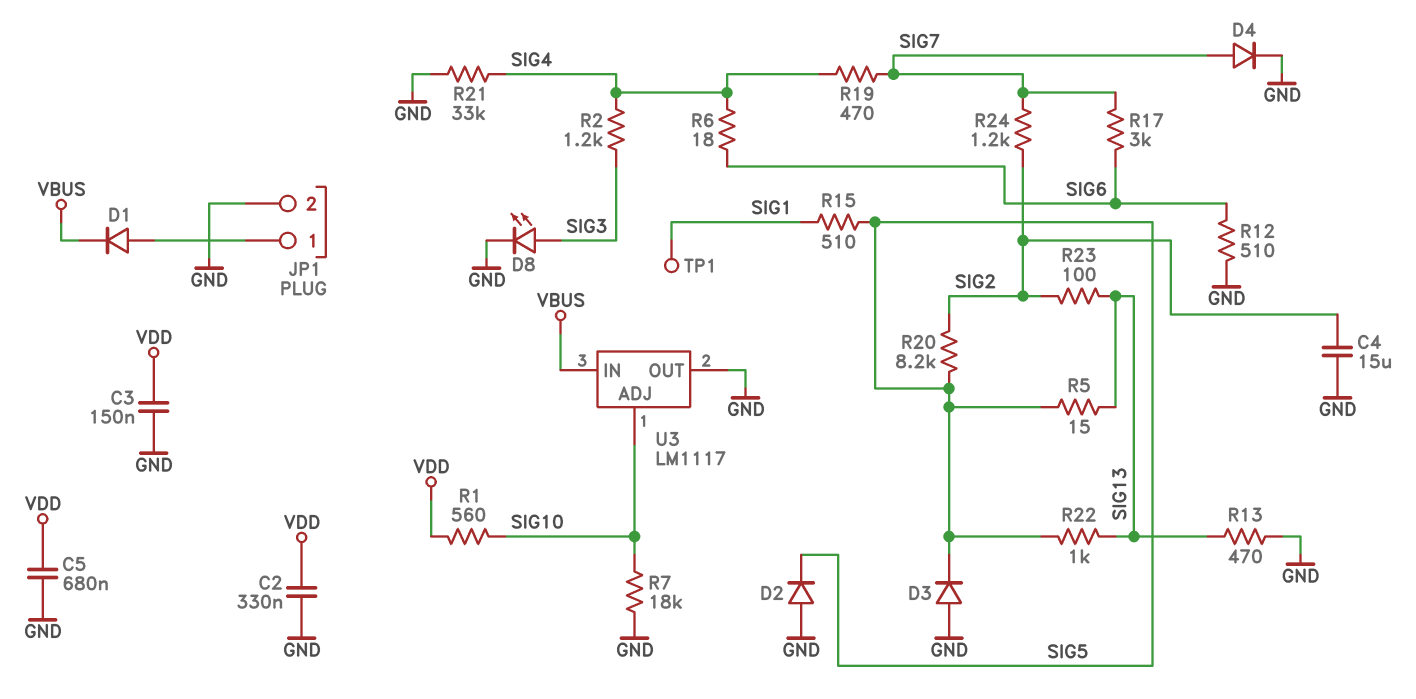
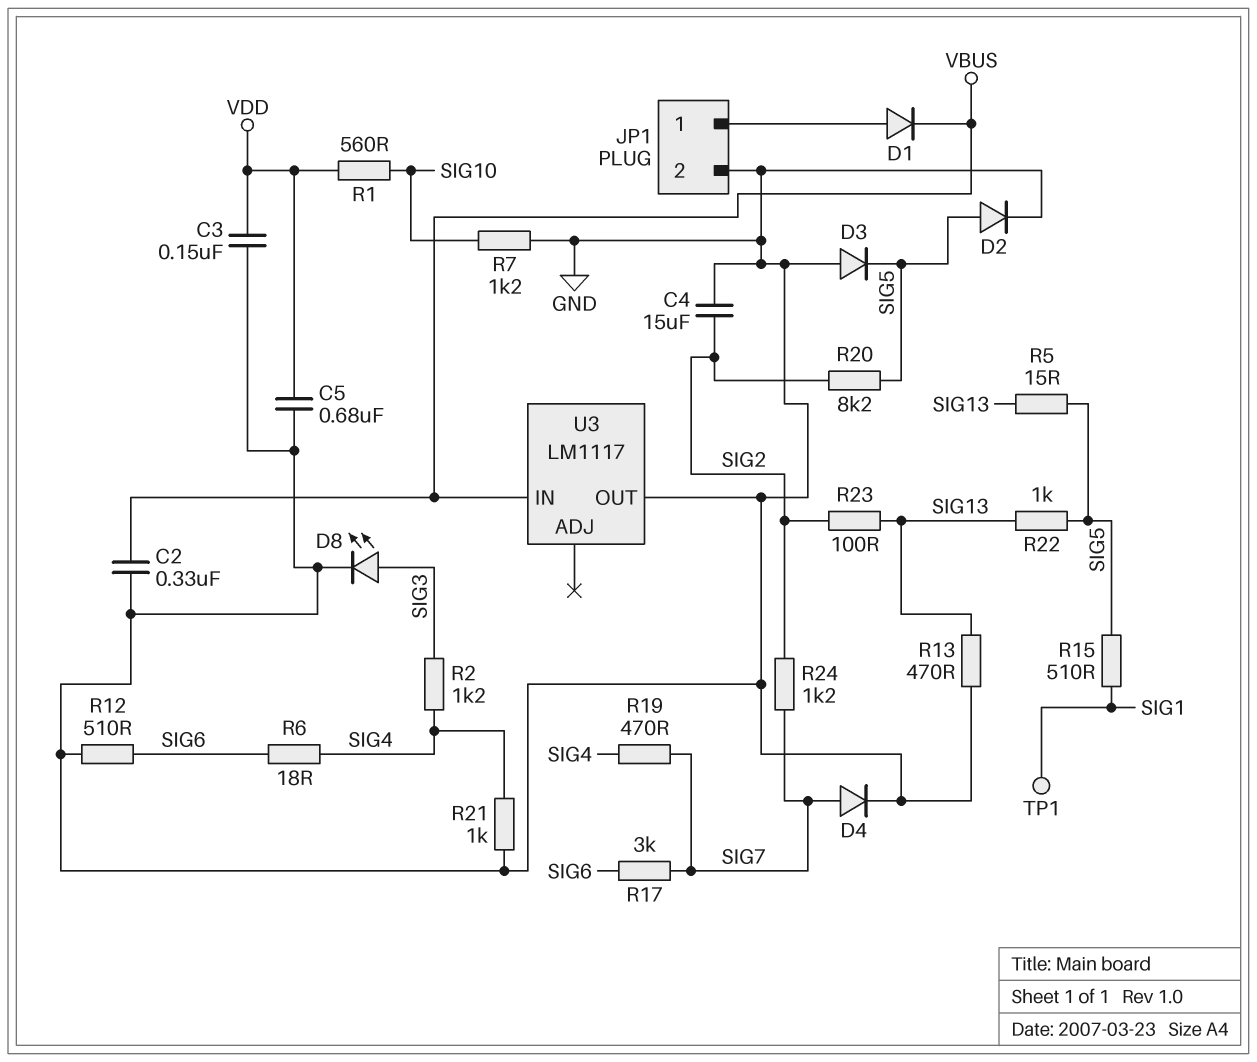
C2: 330nF (GND, VDD) -> 330nF (GND, VBUS)
D2: diode (A GND, K SIG5) -> diode (A SIG5, K GND)
R7: 18k (GND, SIG10) -> 1.2k (GND, SIG10)
R21: 33k (GND, SIG4) -> 1k (GND, SIG4)
U3 pin ADJ: SIG10 -> none

